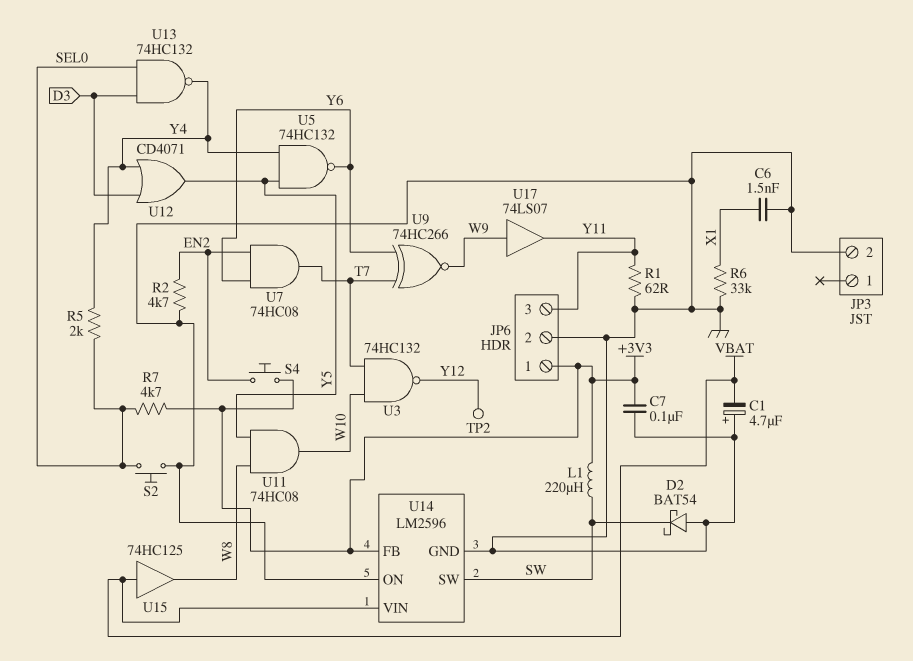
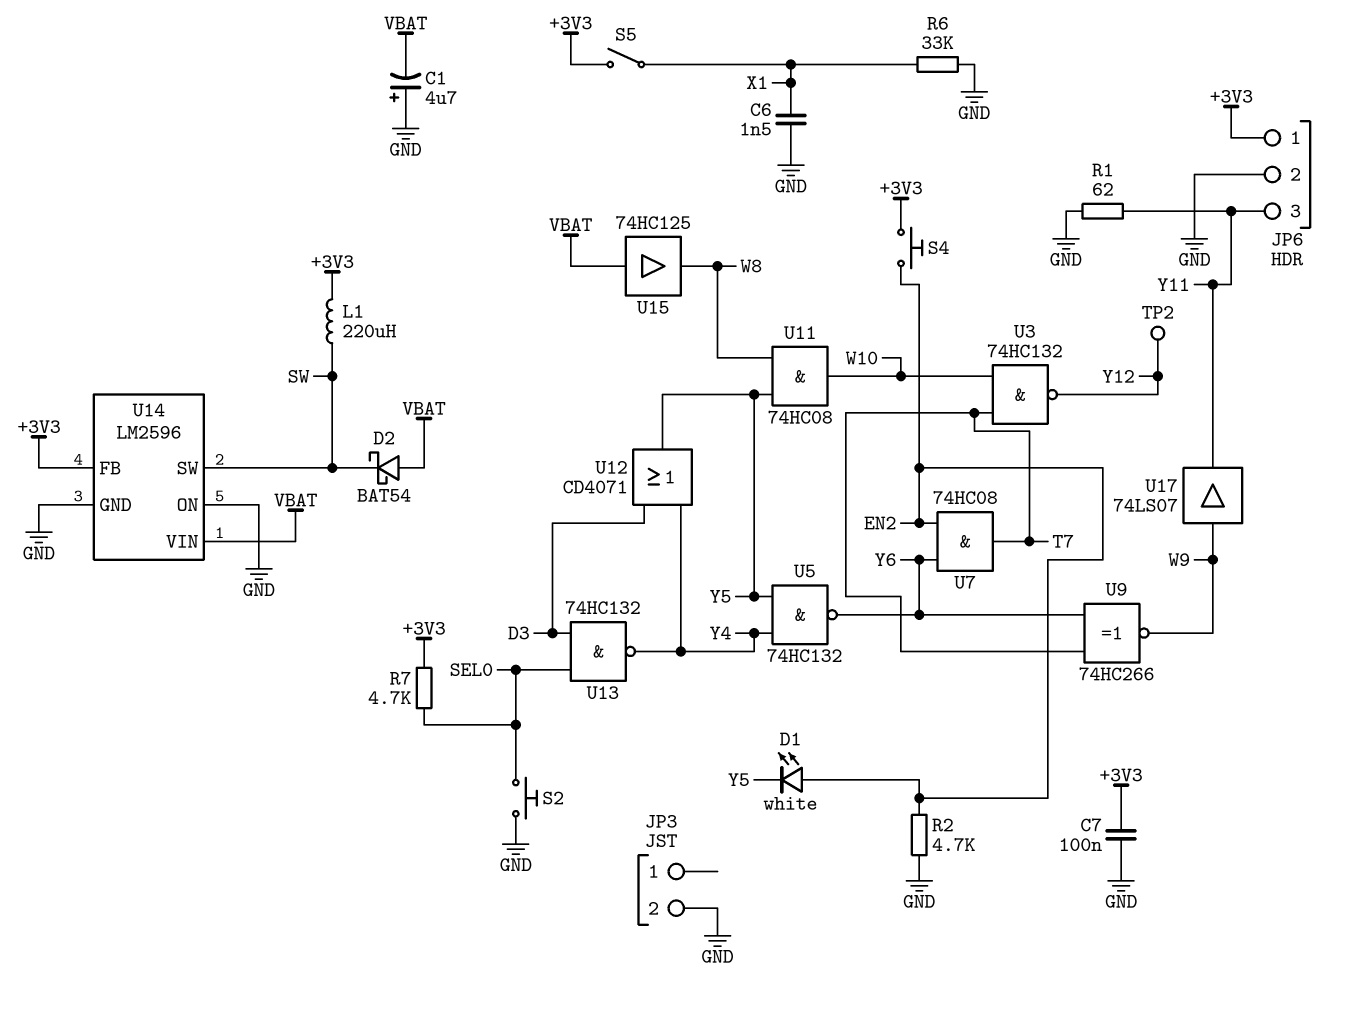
D1: none -> LED white (A EN2, K Y5)
D2: schottky BAT54 (A GND, K SW) -> schottky BAT54 (A VBAT, K SW)
R5: 2k (SEL0, Y4) -> none
S5: none -> switch (+3V3, X1)

